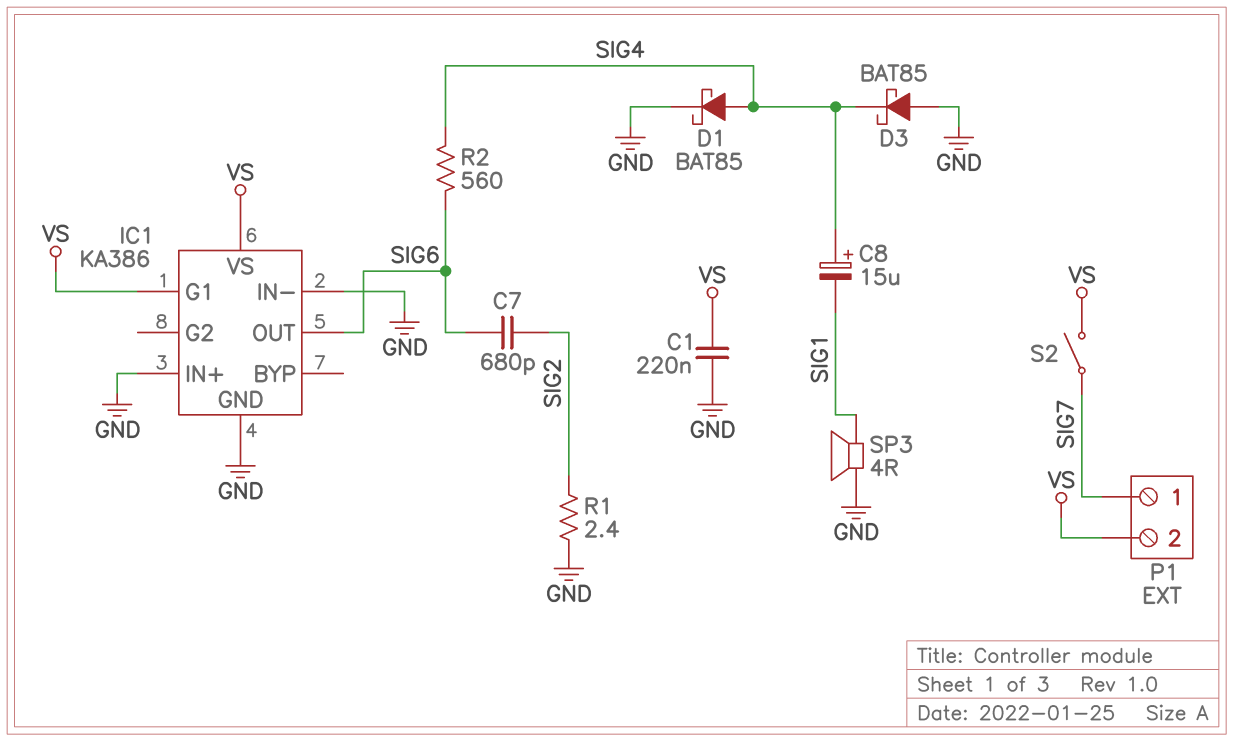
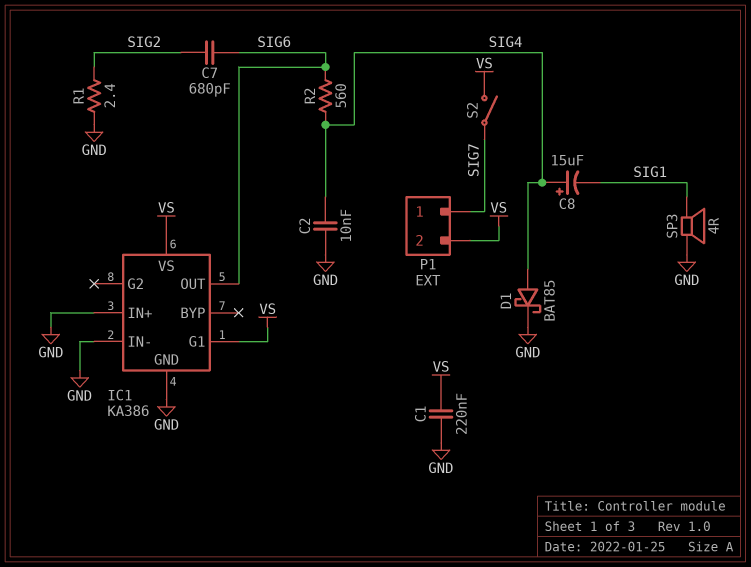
C2: none -> 10nF (GND, SIG4)
D3: schottky BAT85 (A GND, K SIG4) -> none

